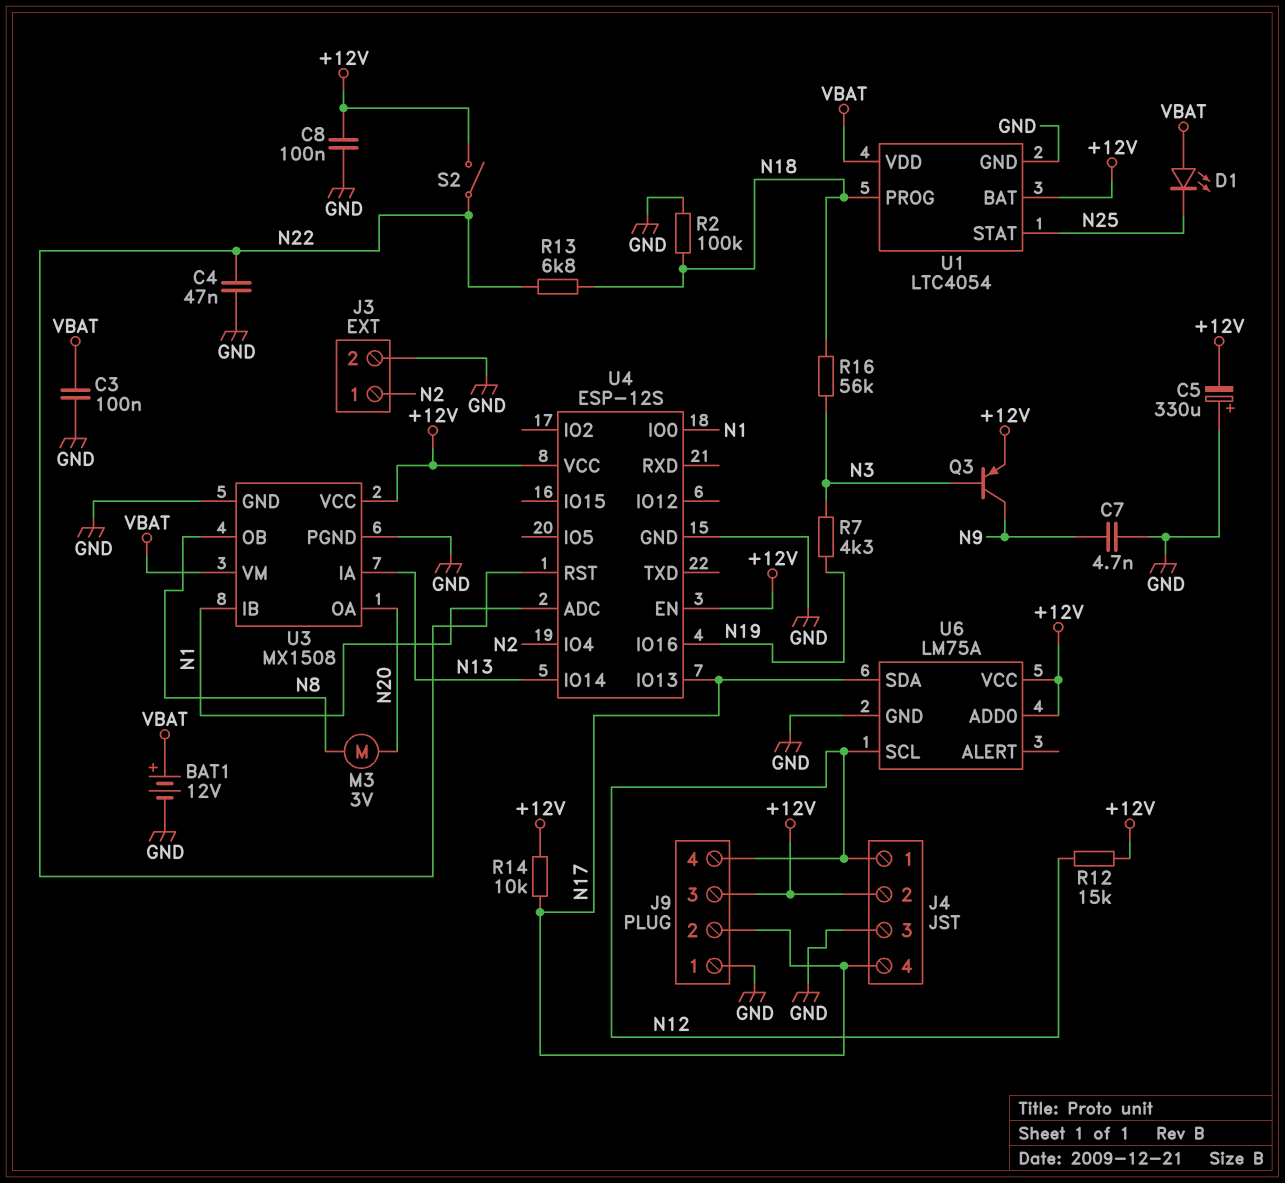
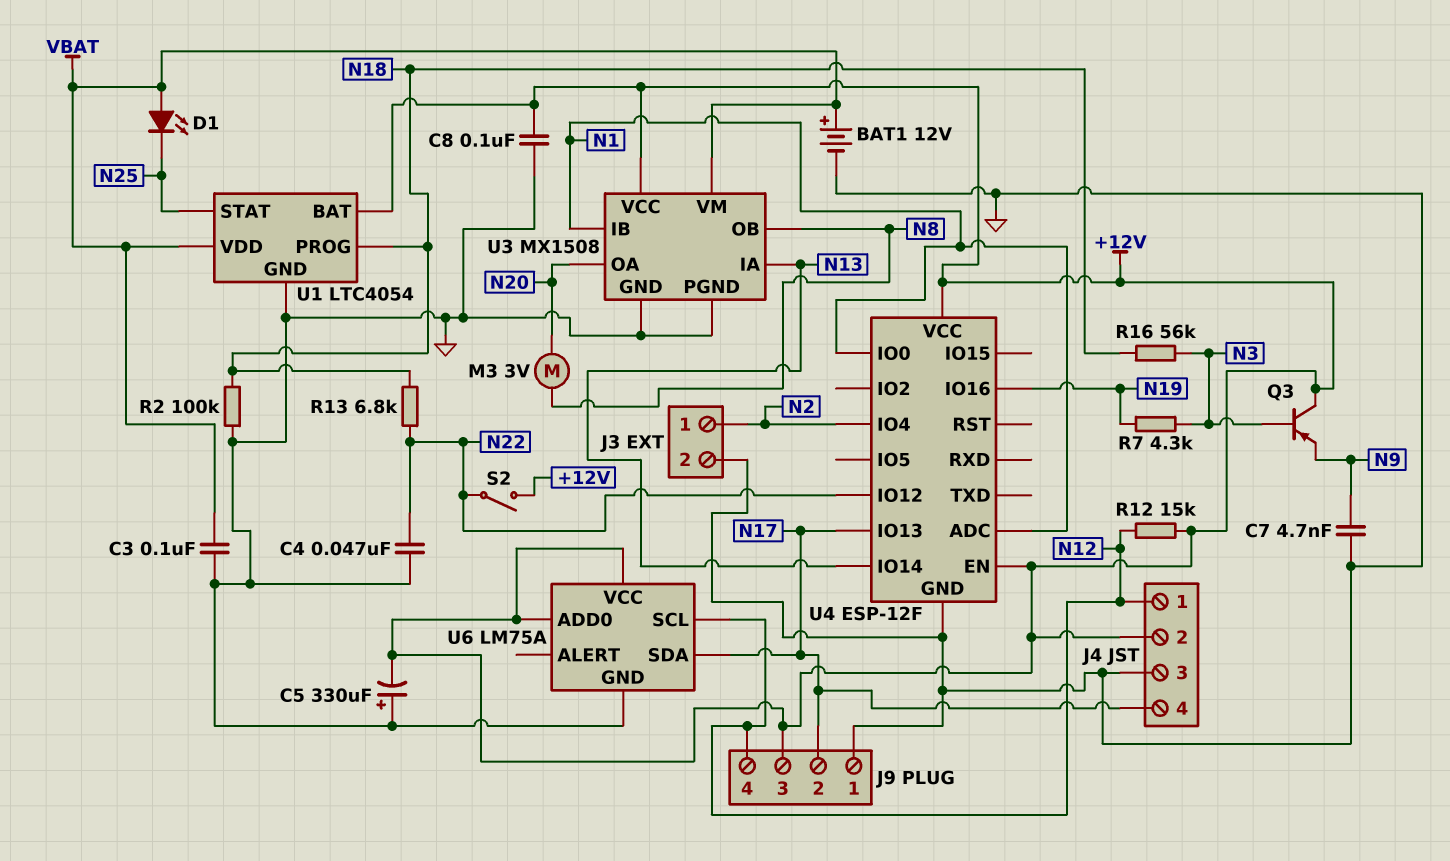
Q3: PNP (B N3, C N9, E +12V) -> PNP (B N3, C +12V, E N9)
R14: 10k (+12V, N17) -> none
U4: ESP-12S -> ESP-12F
U4 pin IO12: none -> N22
U4 pin RST: N22 -> none

